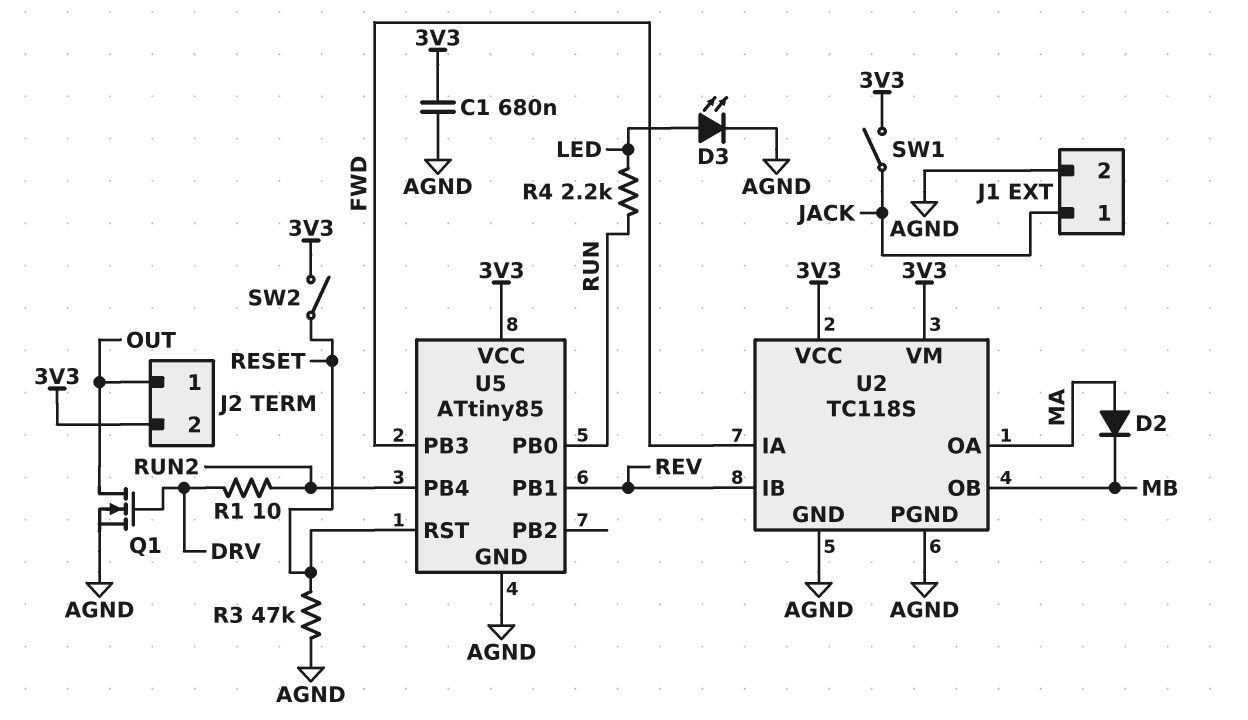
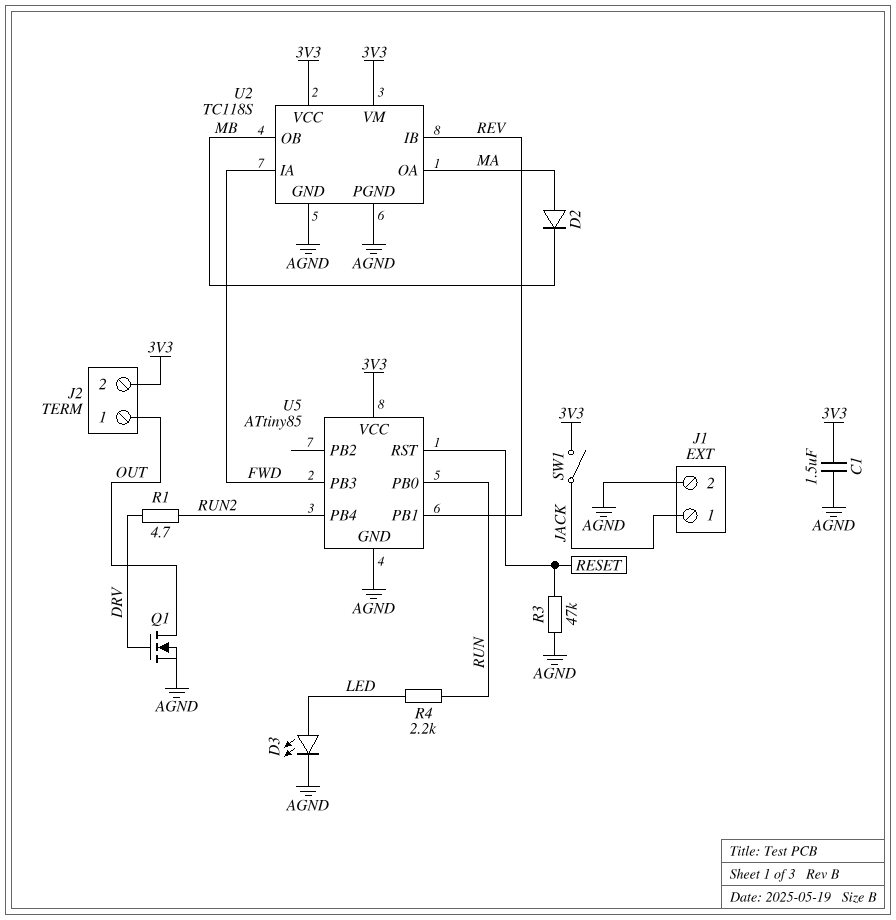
C1: 680nF (3V3, AGND) -> 1.5uF (3V3, AGND)
R1: 10 (DRV, RUN2) -> 4.7 (DRV, RUN2)
SW2: switch (3V3, RESET) -> none

